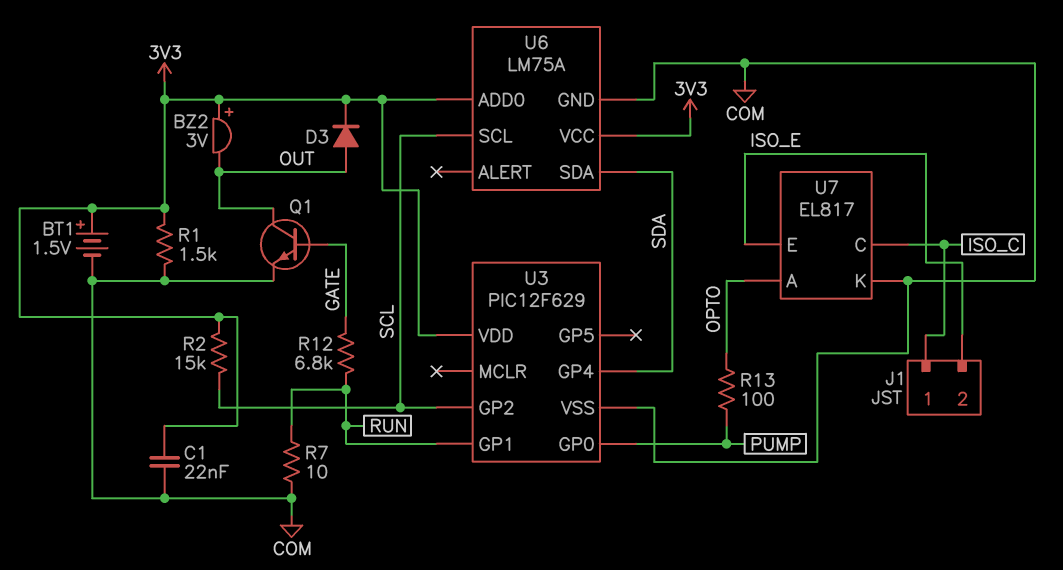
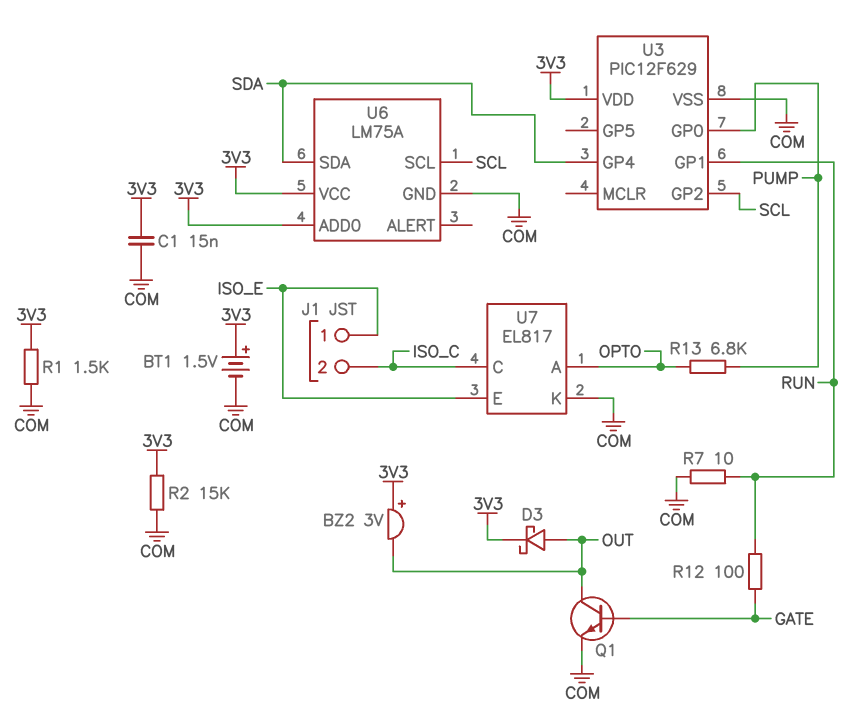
C1: 22nF (3V3, COM) -> 15nF (3V3, COM)
D3: diode (A OUT, K 3V3) -> schottky (A OUT, K 3V3)
J1 pin 1: ISO_C -> ISO_E
J1 pin 2: ISO_E -> ISO_C
R2: 15k (3V3, SCL) -> 15k (3V3, COM)
R12: 6.8k (GATE, RUN) -> 100 (GATE, RUN)
R13: 100 (OPTO, PUMP) -> 6.8k (OPTO, PUMP)

